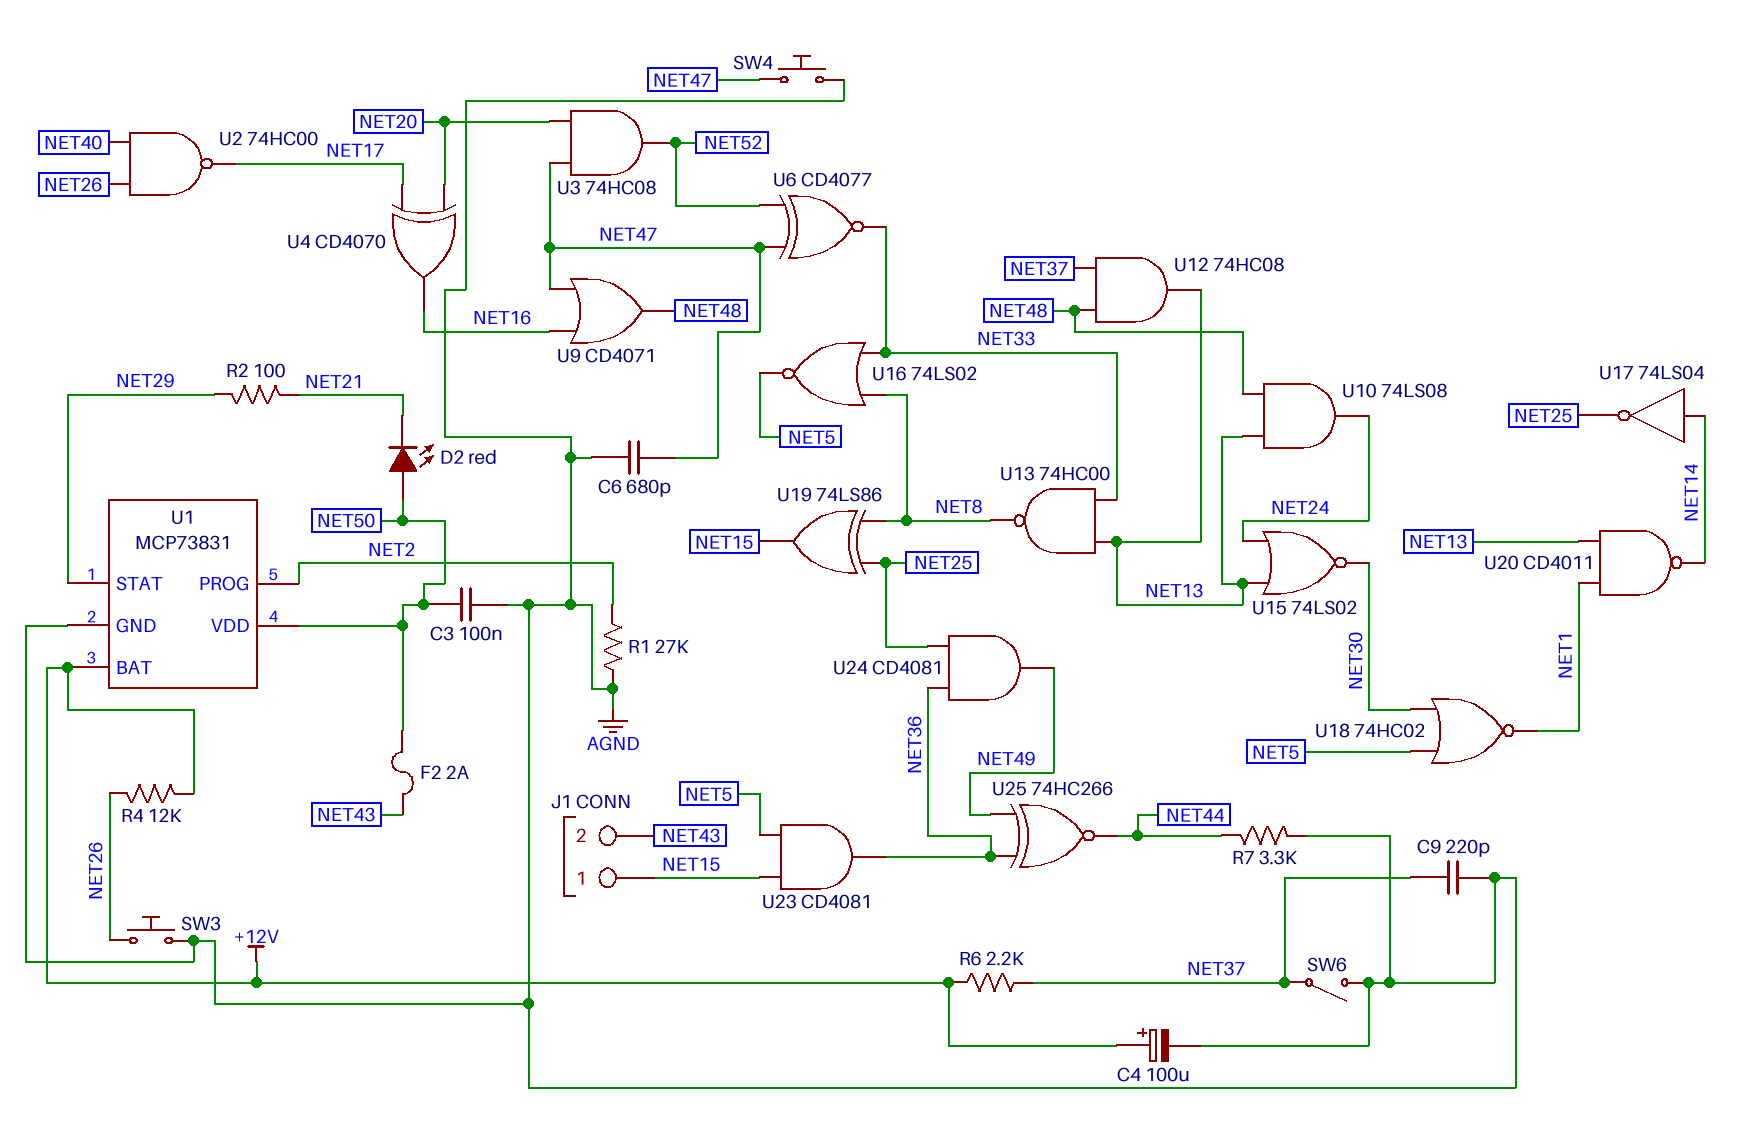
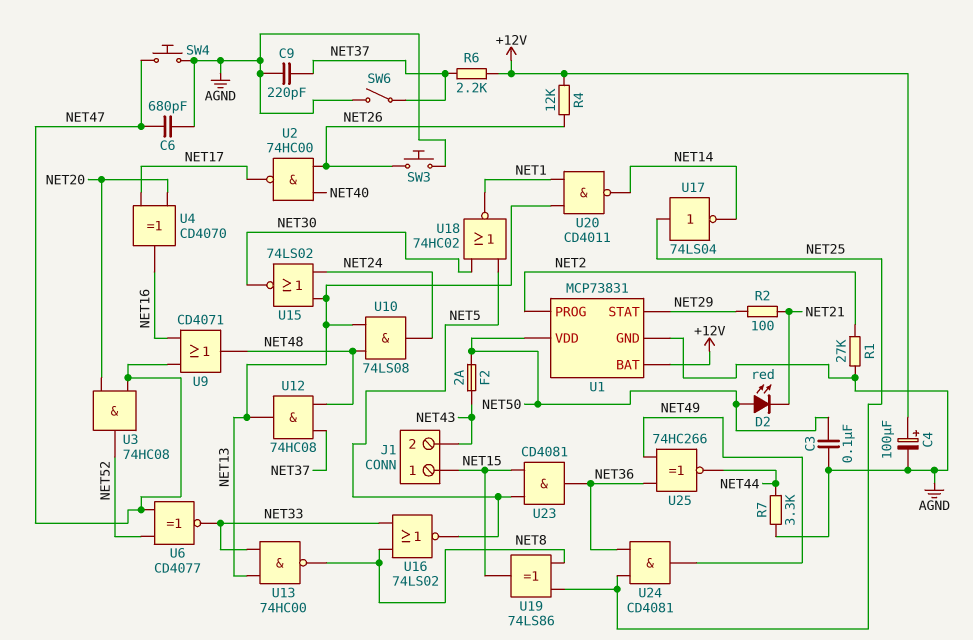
U17: NOT 74LS04 (in NET14, out NET25) -> NOT 74LS04 (in NET25, out NET14)

